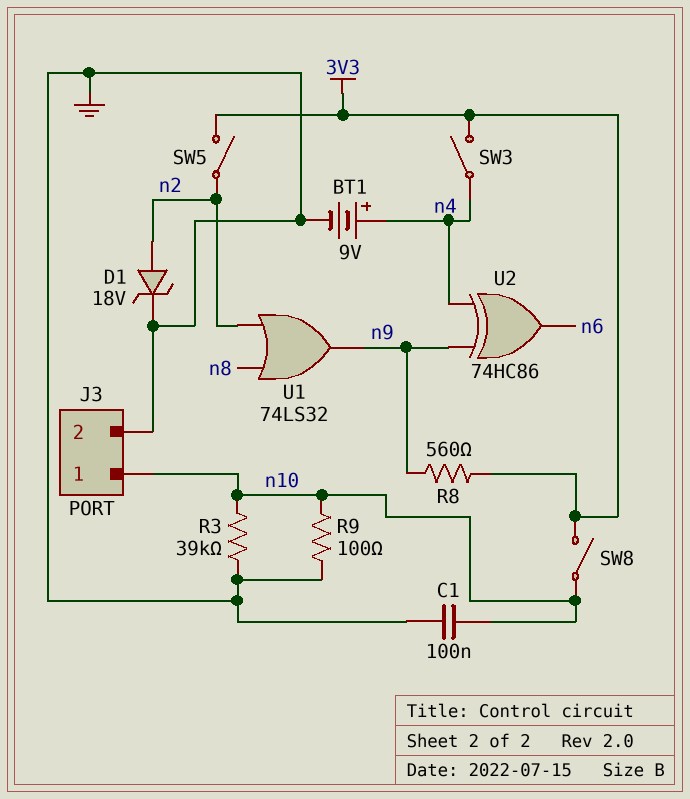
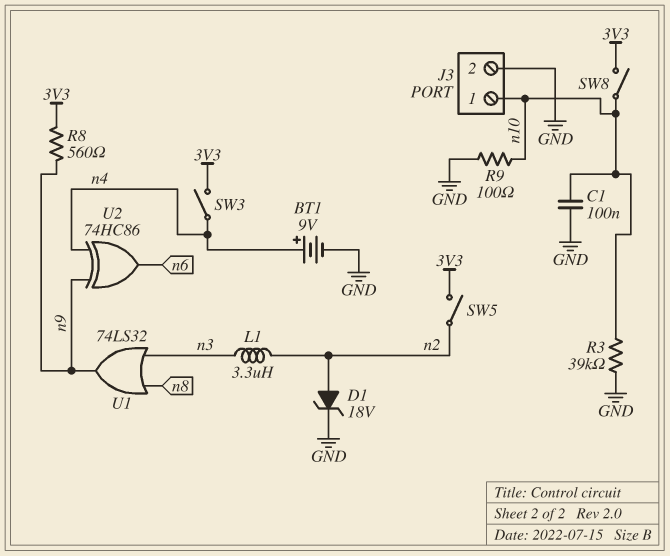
L1: none -> 3.3uH (n2, n3)
U1: OR 74LS32 (in n2, in n8, out n9) -> OR 74LS32 (in n3, in n8, out n9)

